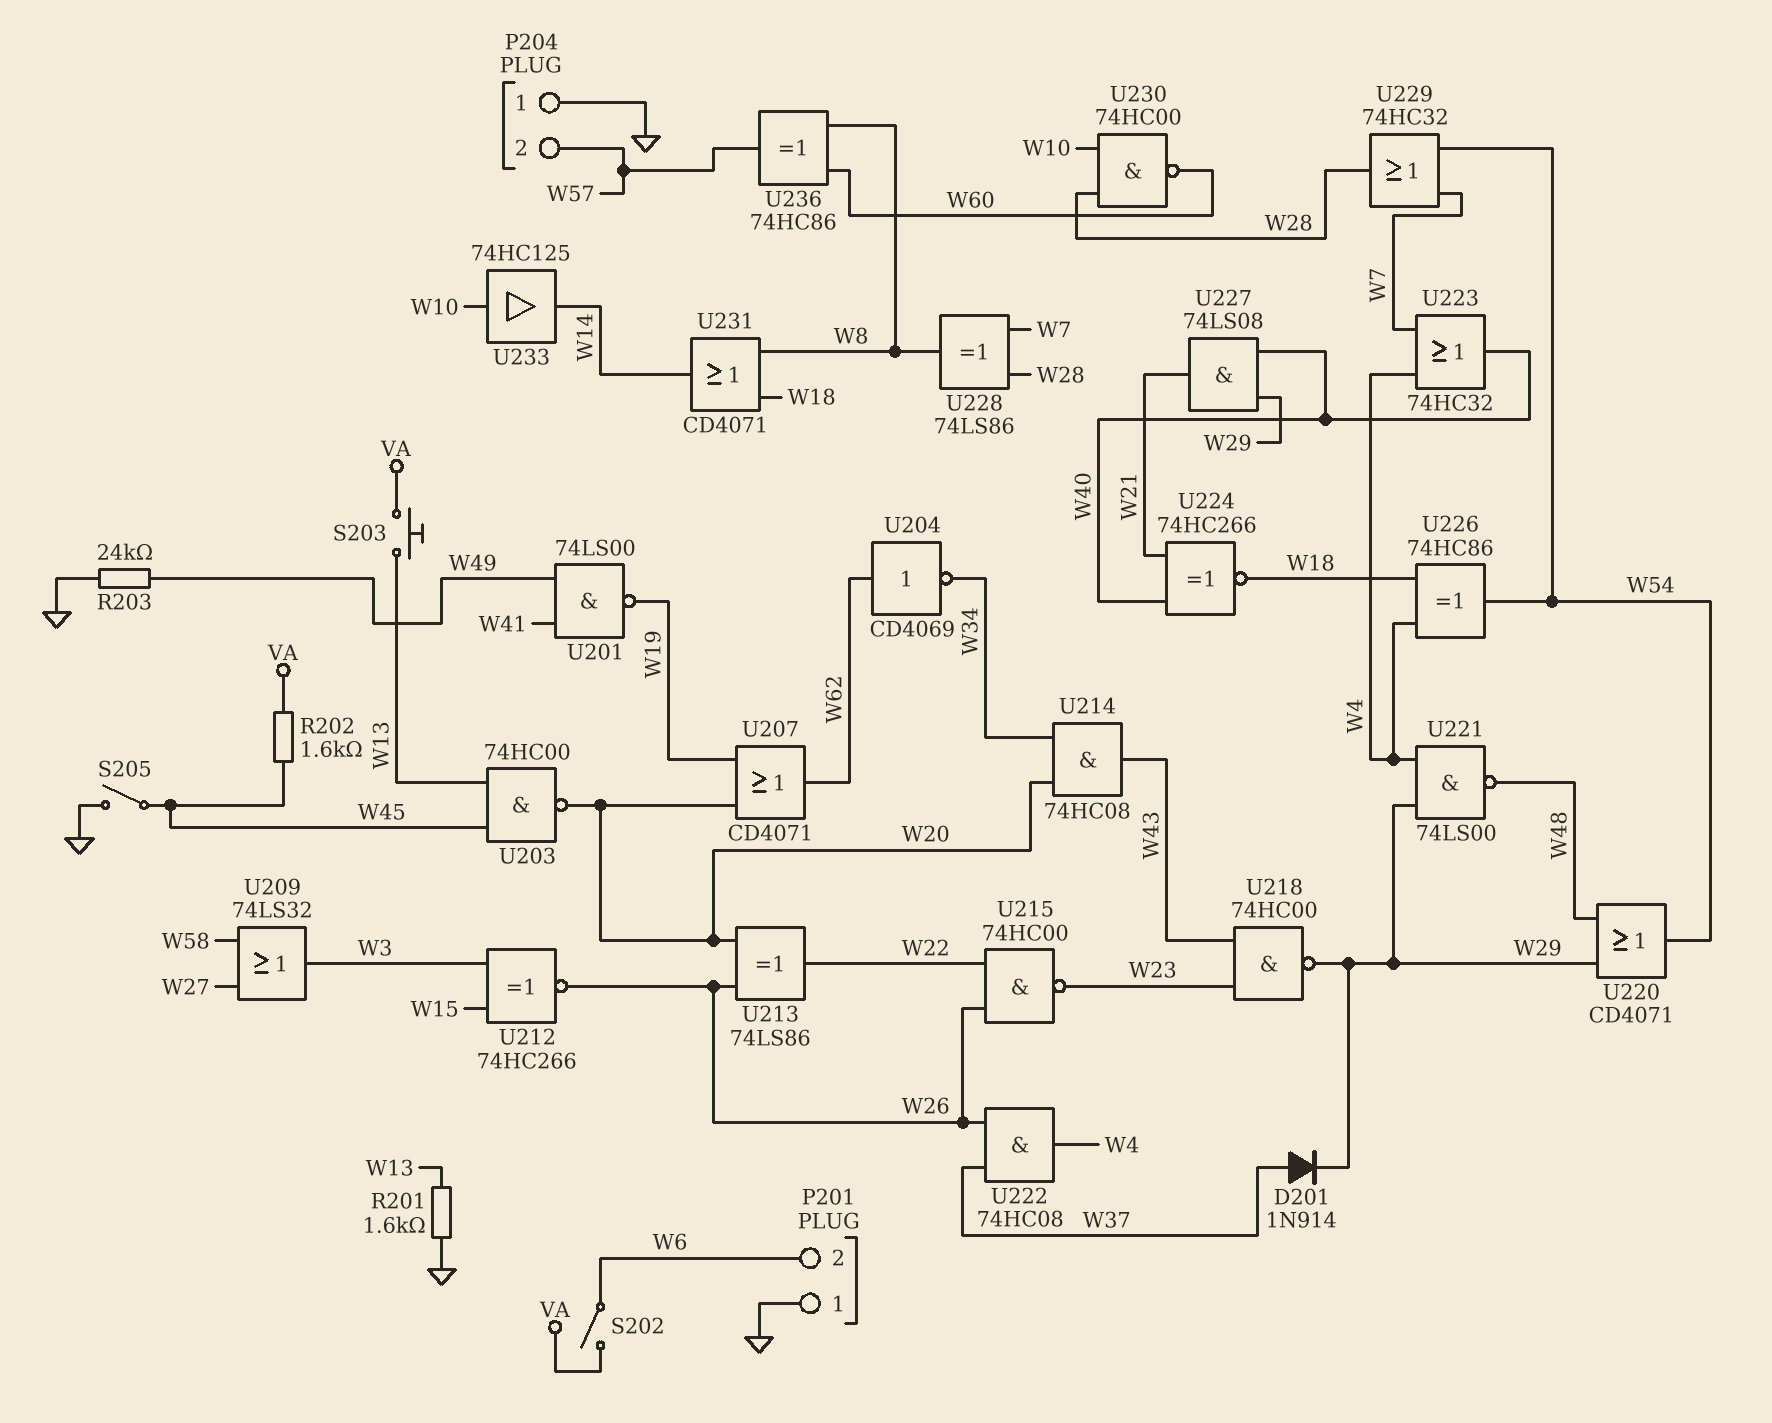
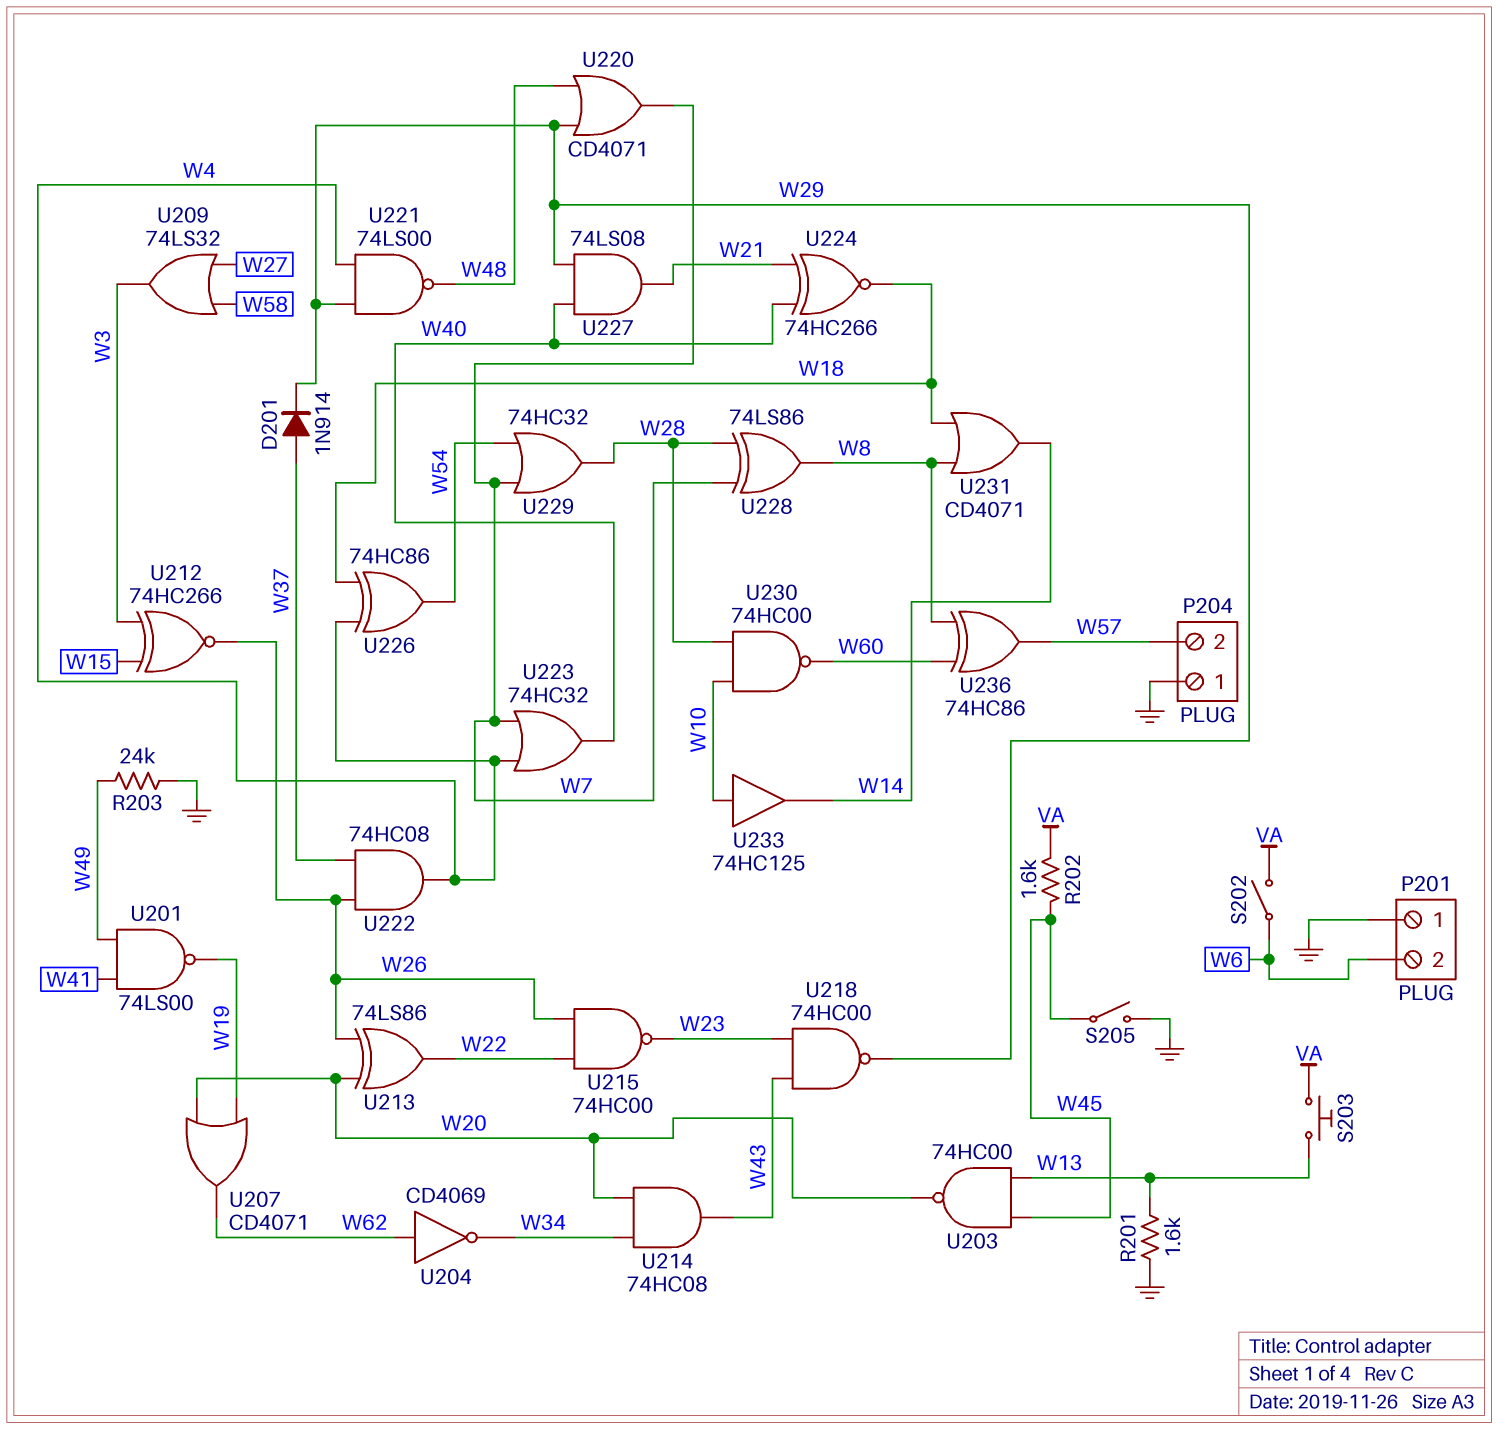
U220: OR CD4071 (in W29, in W48, out W54) -> OR CD4071 (in W29, in W48, out W7)

